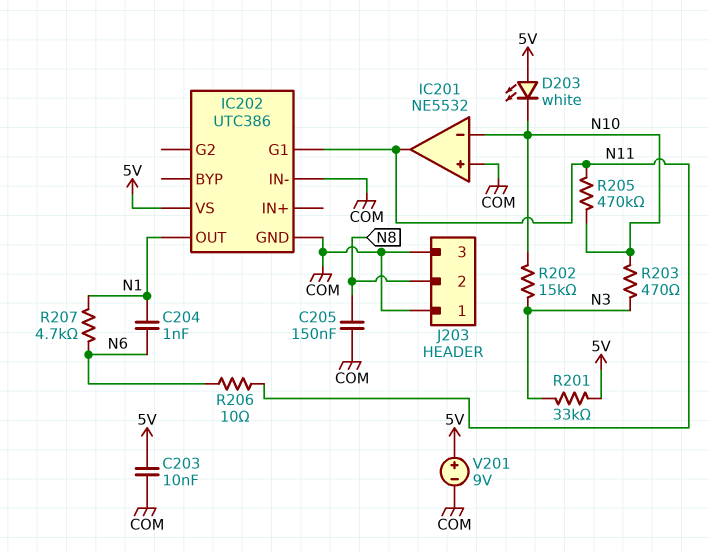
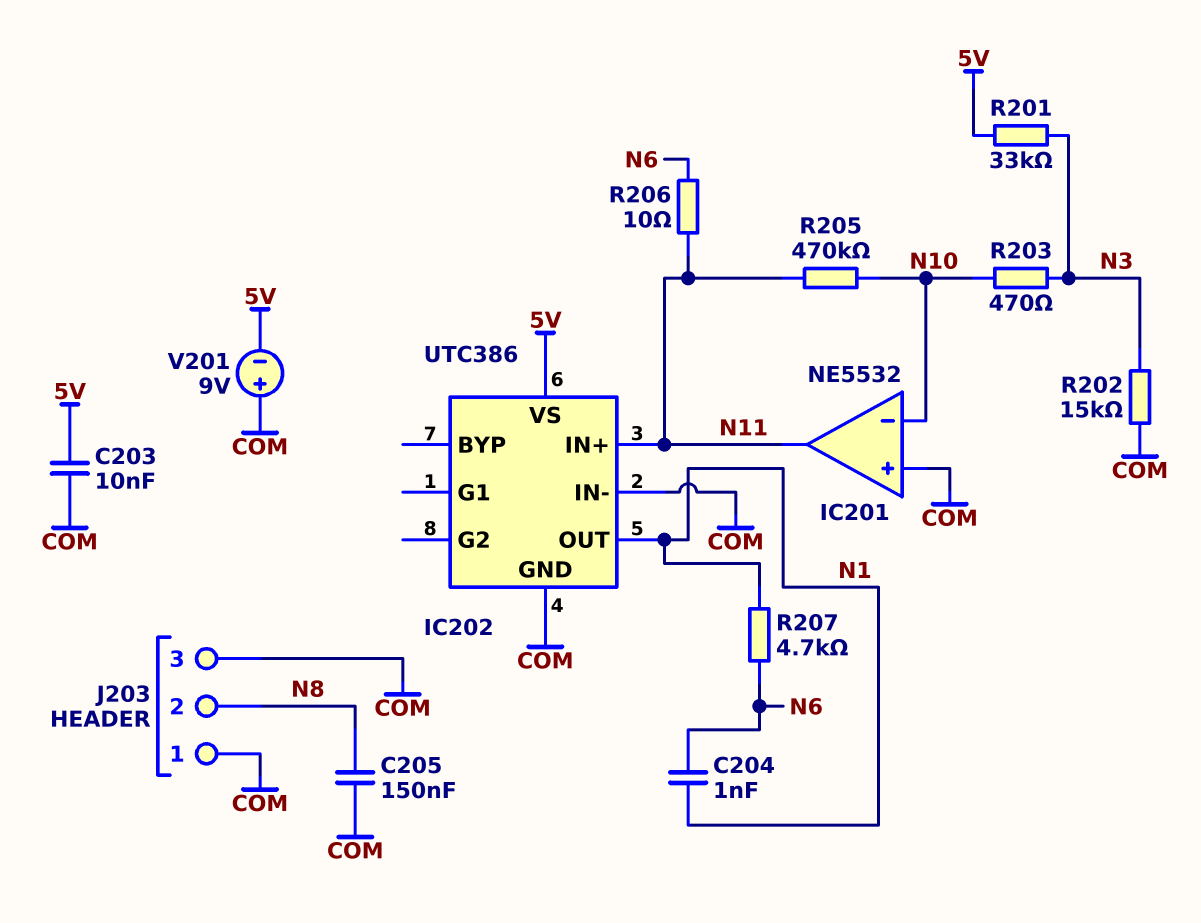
D203: LED white (A 5V, K N10) -> none
IC202 pin G1: N11 -> none
IC202 pin IN+: none -> N11
R202: 15k (N3, N10) -> 15k (COM, N3)
V201: 9V (plus 5V, minus COM) -> 9V (plus COM, minus 5V)

